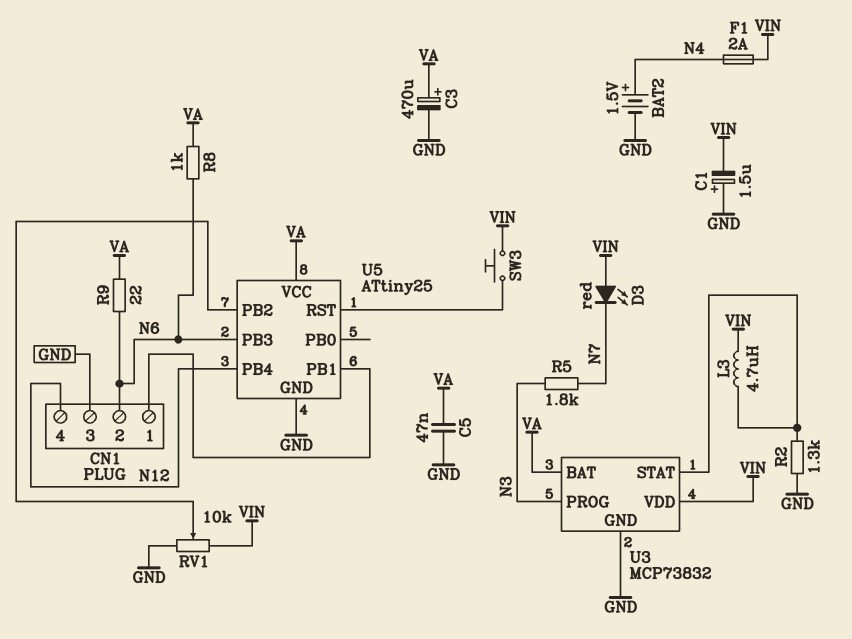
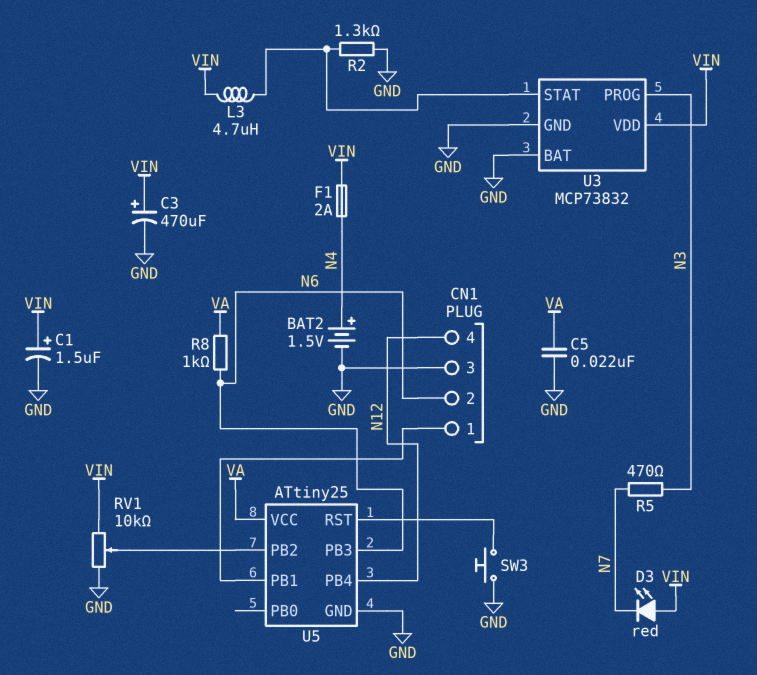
C1: 1.5uF (plus GND, minus VIN) -> 1.5uF (plus VIN, minus GND)
C3: 470uF (plus VA, minus GND) -> 470uF (plus VIN, minus GND)
C5: 47nF (GND, VA) -> 22nF (GND, VA)
R5: 1.8k (N3, N7) -> 470 (N3, N7)
R9: 22 (N6, VA) -> none
SW3: button (U5/RST, VIN) -> button (GND, U5/RST)
U3 pin BAT: VA -> GND

